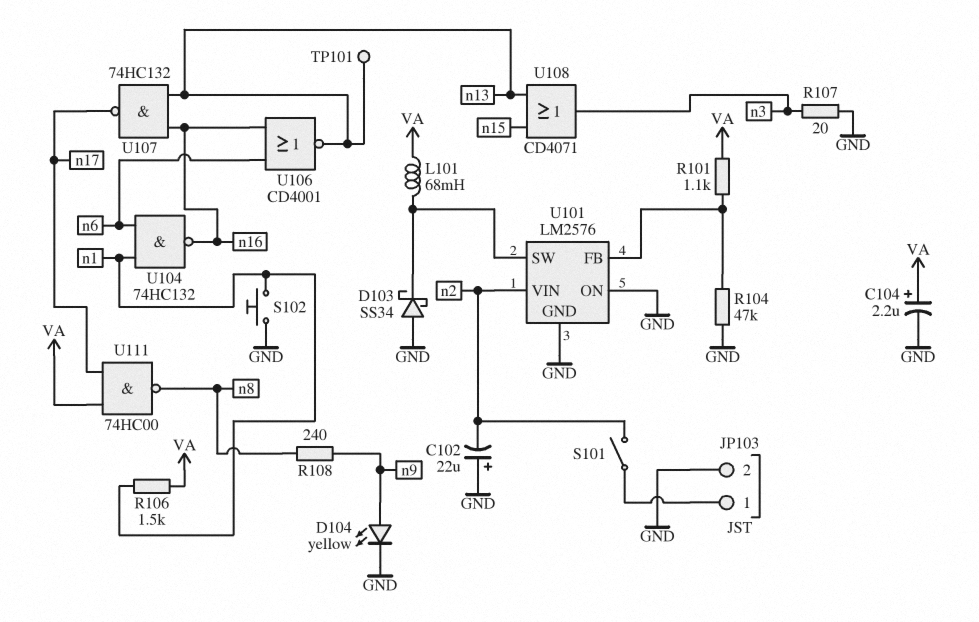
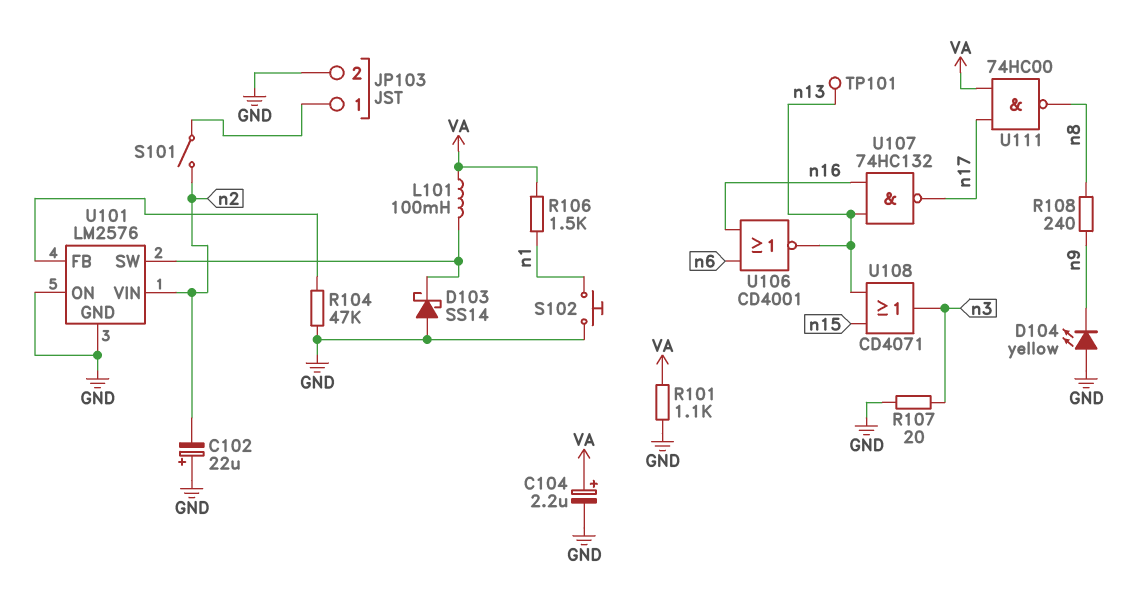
D103: schottky SS34 (A GND, K U101/SW) -> schottky SS14 (A GND, K U101/SW)
D104: LED yellow (A n9, K GND) -> LED yellow (A GND, K n9)
L101: 68mH (U101/SW, VA) -> 100mH (U101/SW, VA)
R101: 1.1k (U101/FB, VA) -> 1.1k (GND, VA)
U104: NAND 74HC132 (in n1, in n6, out n16) -> none

